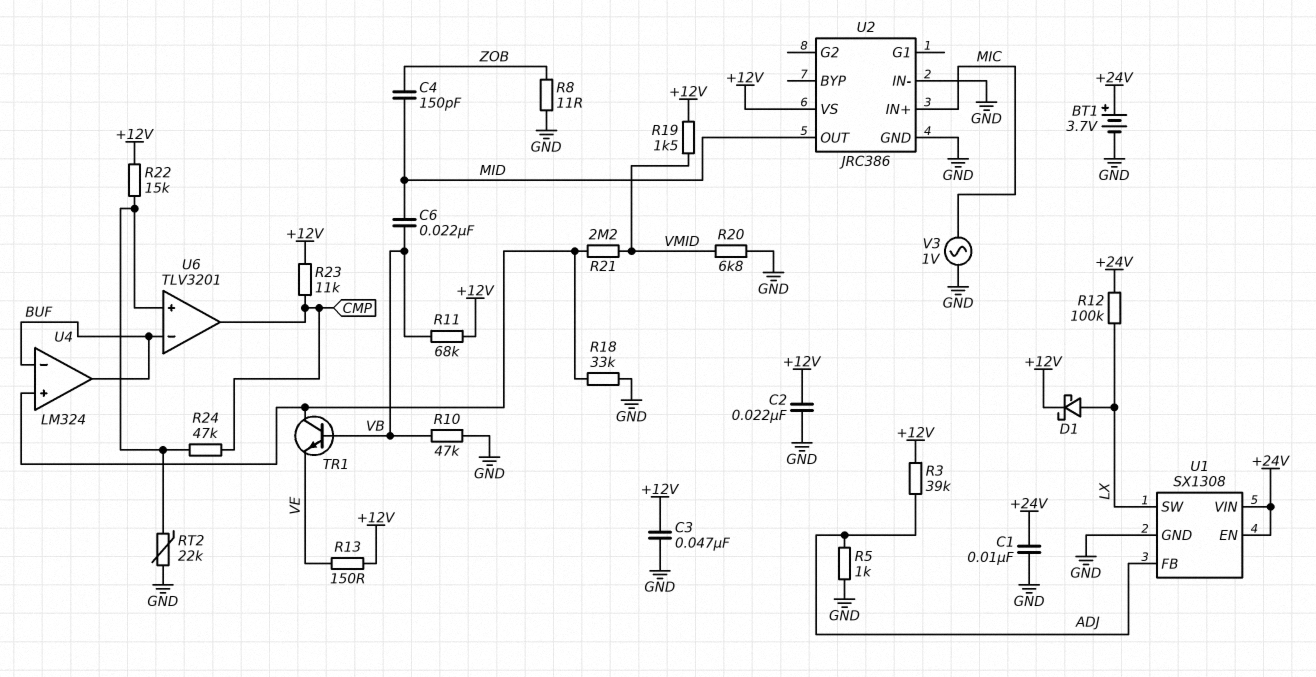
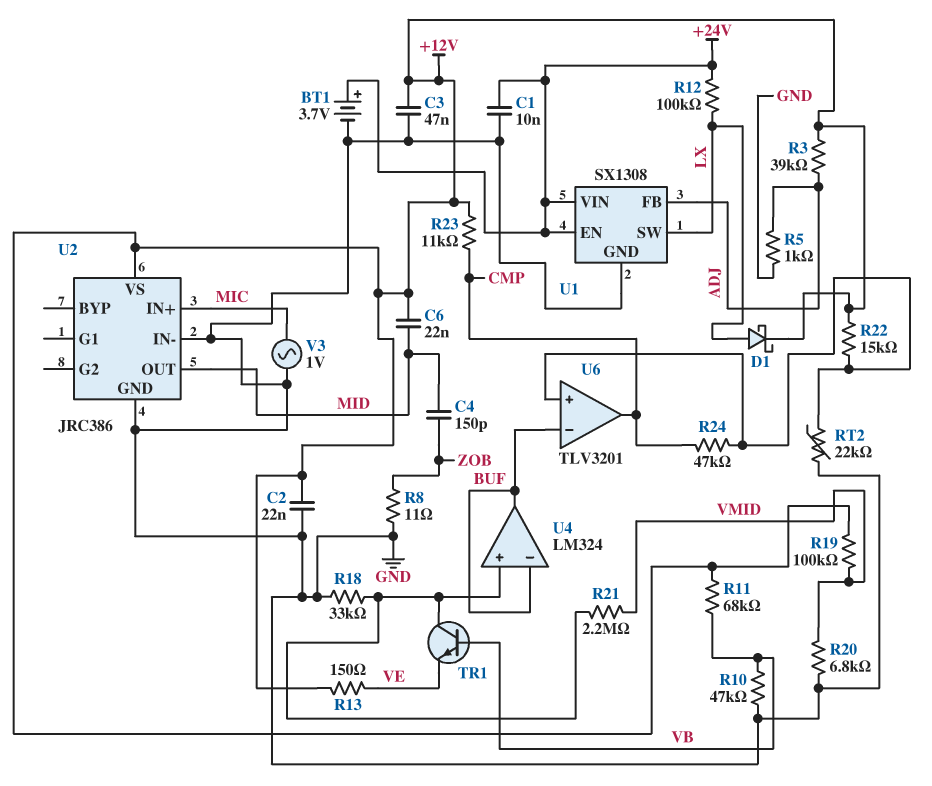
C6: 22nF (MID, VB) -> 22nF (+12V, MID)
R19: 1.5k (+12V, VMID) -> 100k (+12V, VMID)

